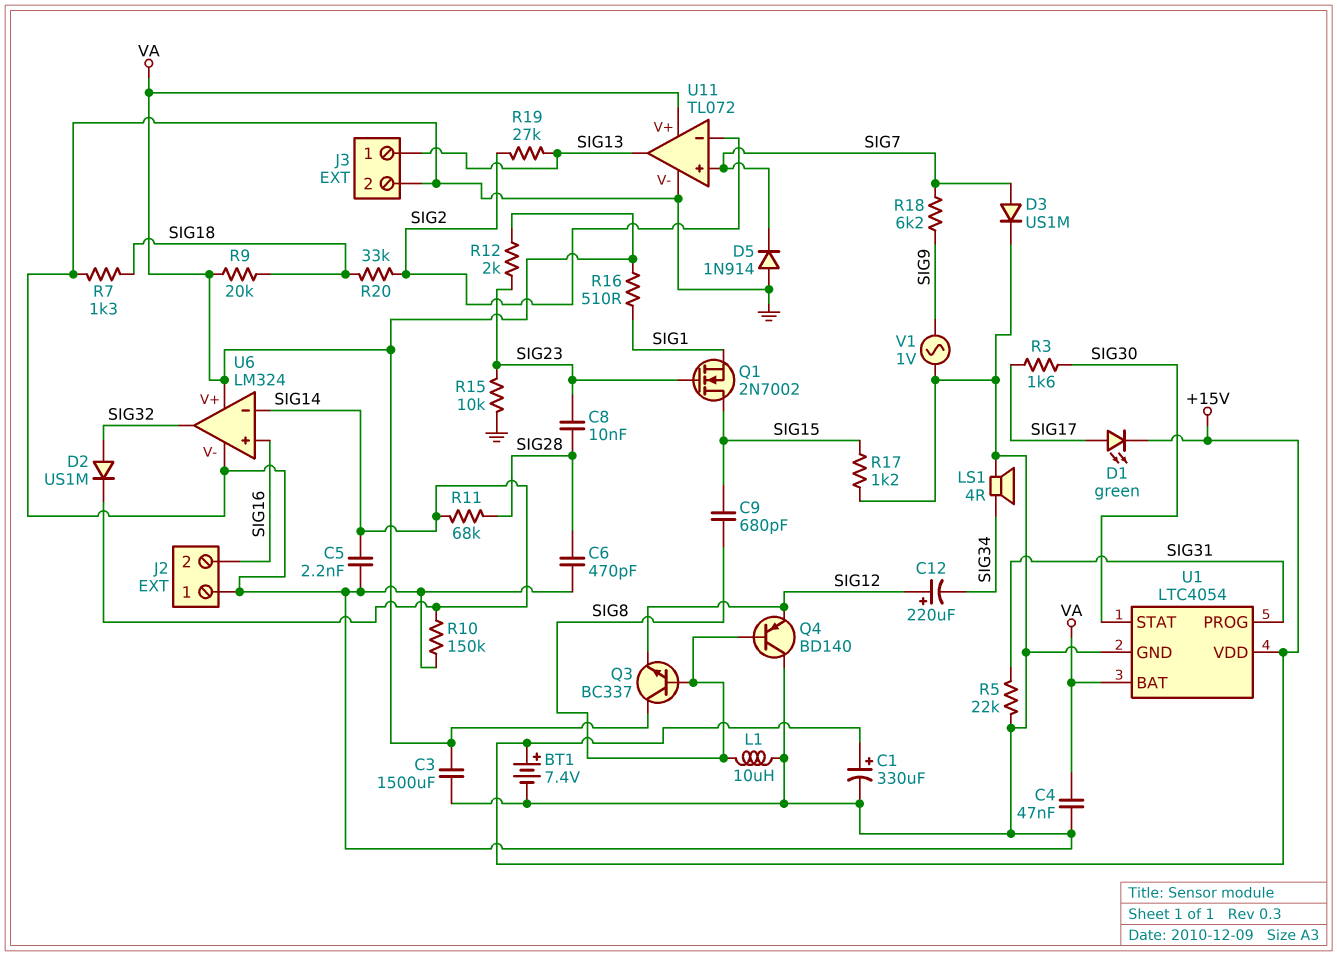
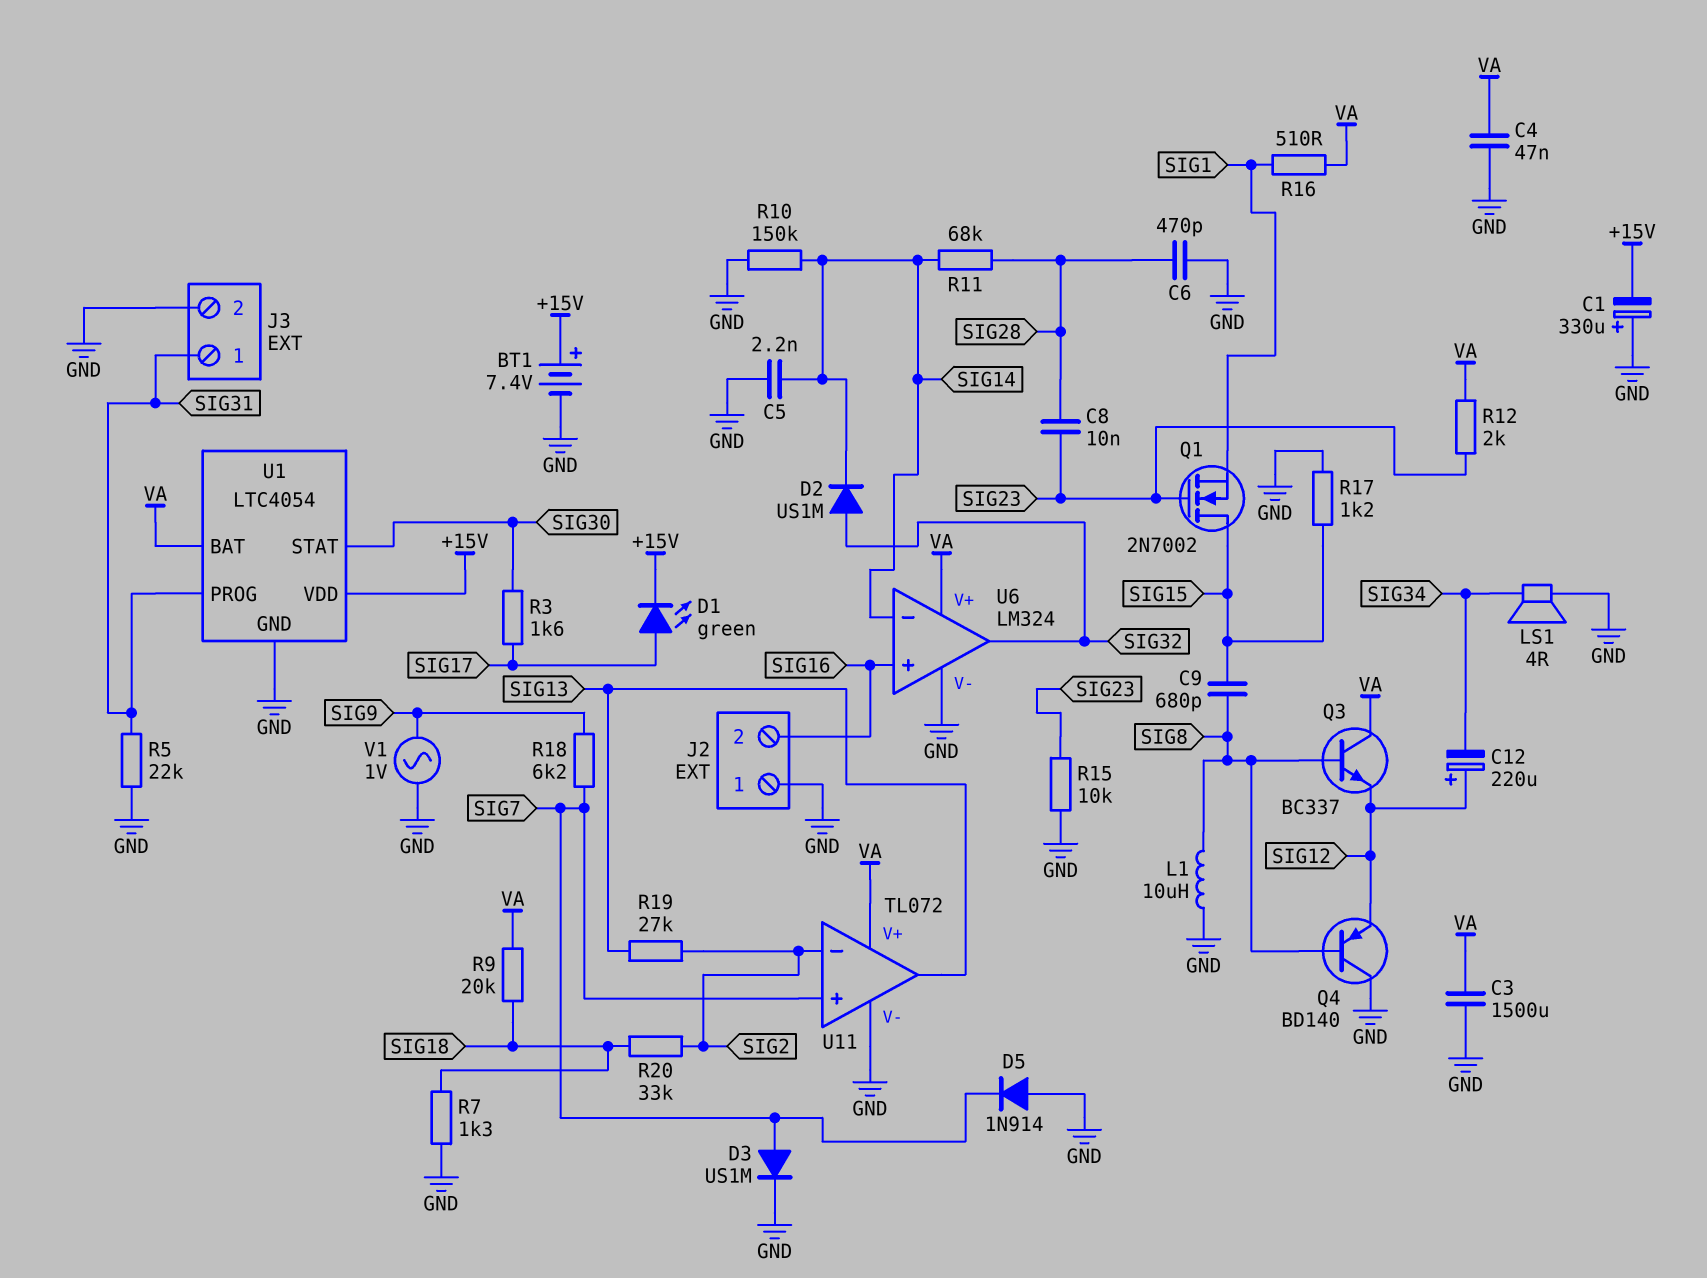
C1: 330uF (plus +15V, minus GND) -> 330uF (plus GND, minus +15V)
J3 pin 1: SIG13 -> SIG31

